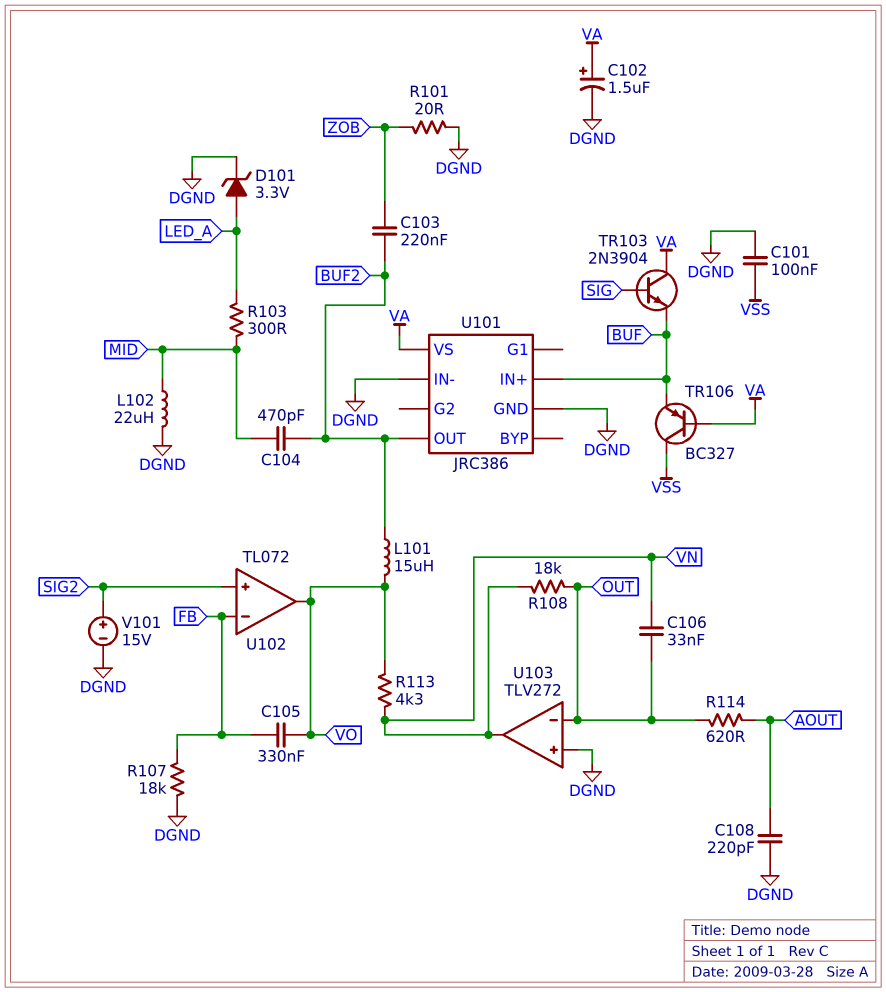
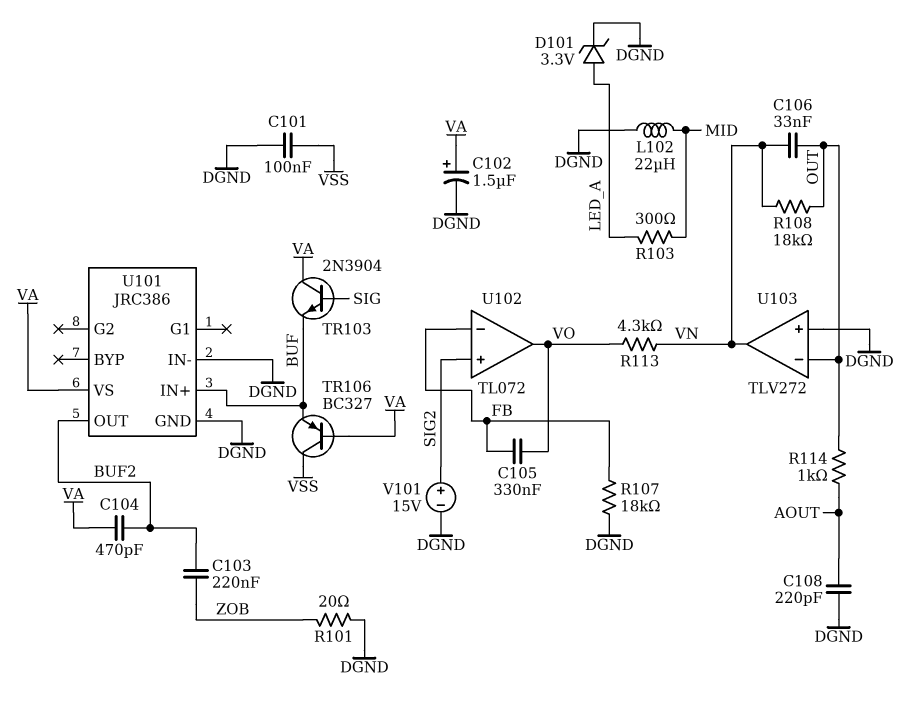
C104: 470pF (BUF2, MID) -> 470pF (BUF2, VA)
L101: 15uH (BUF2, VO) -> none
R114: 620 (AOUT, OUT) -> 1k (AOUT, OUT)

